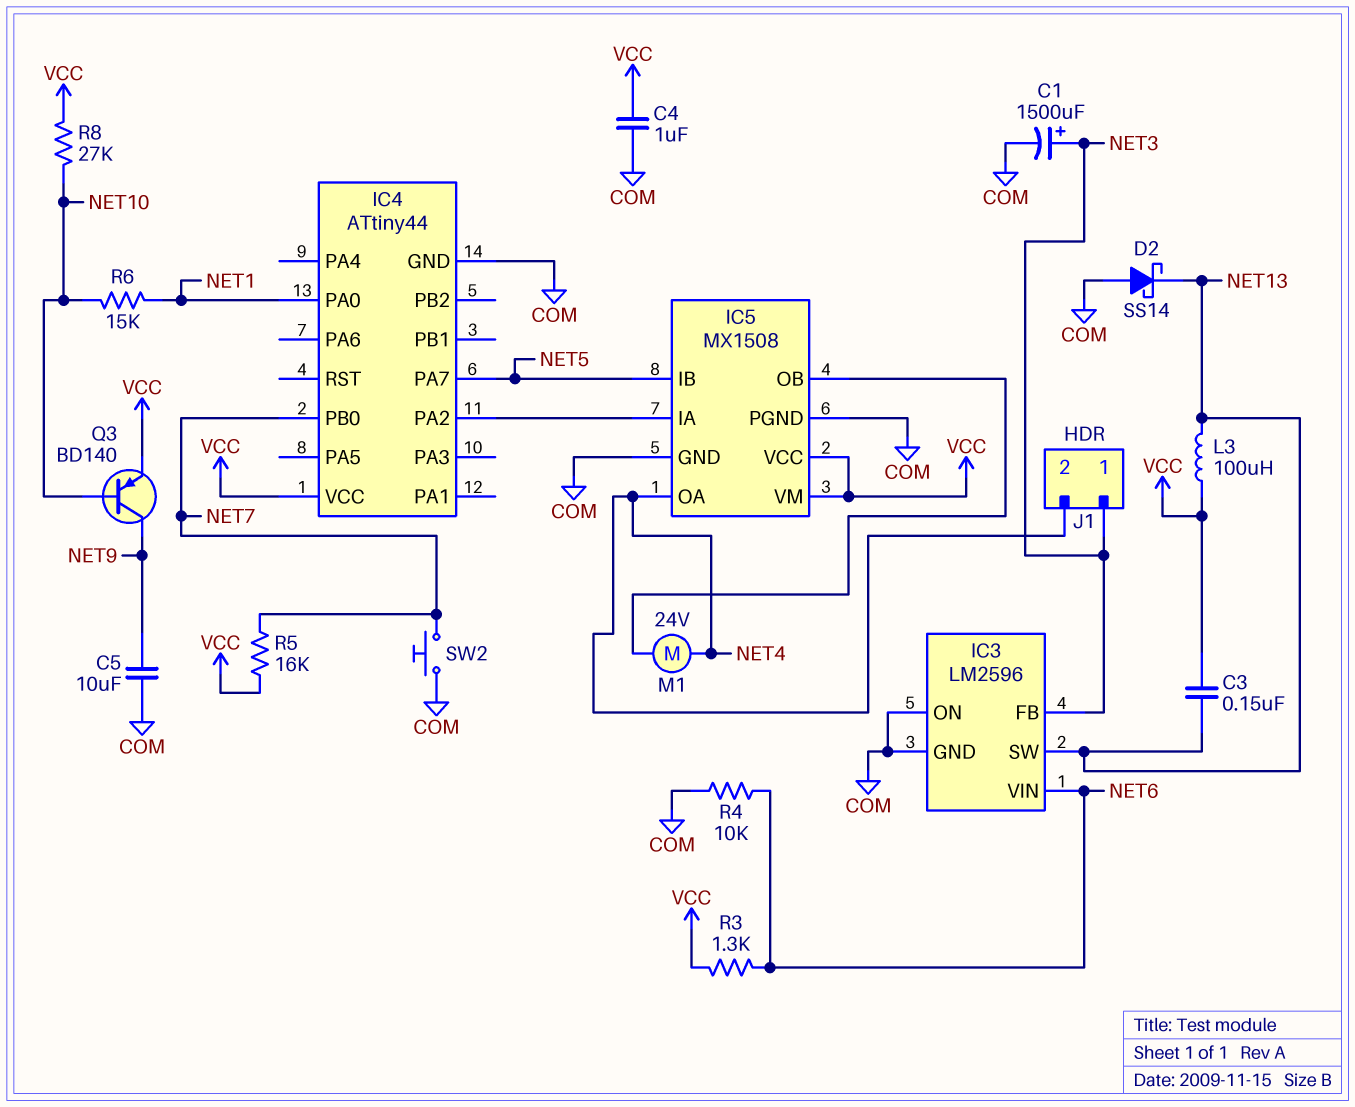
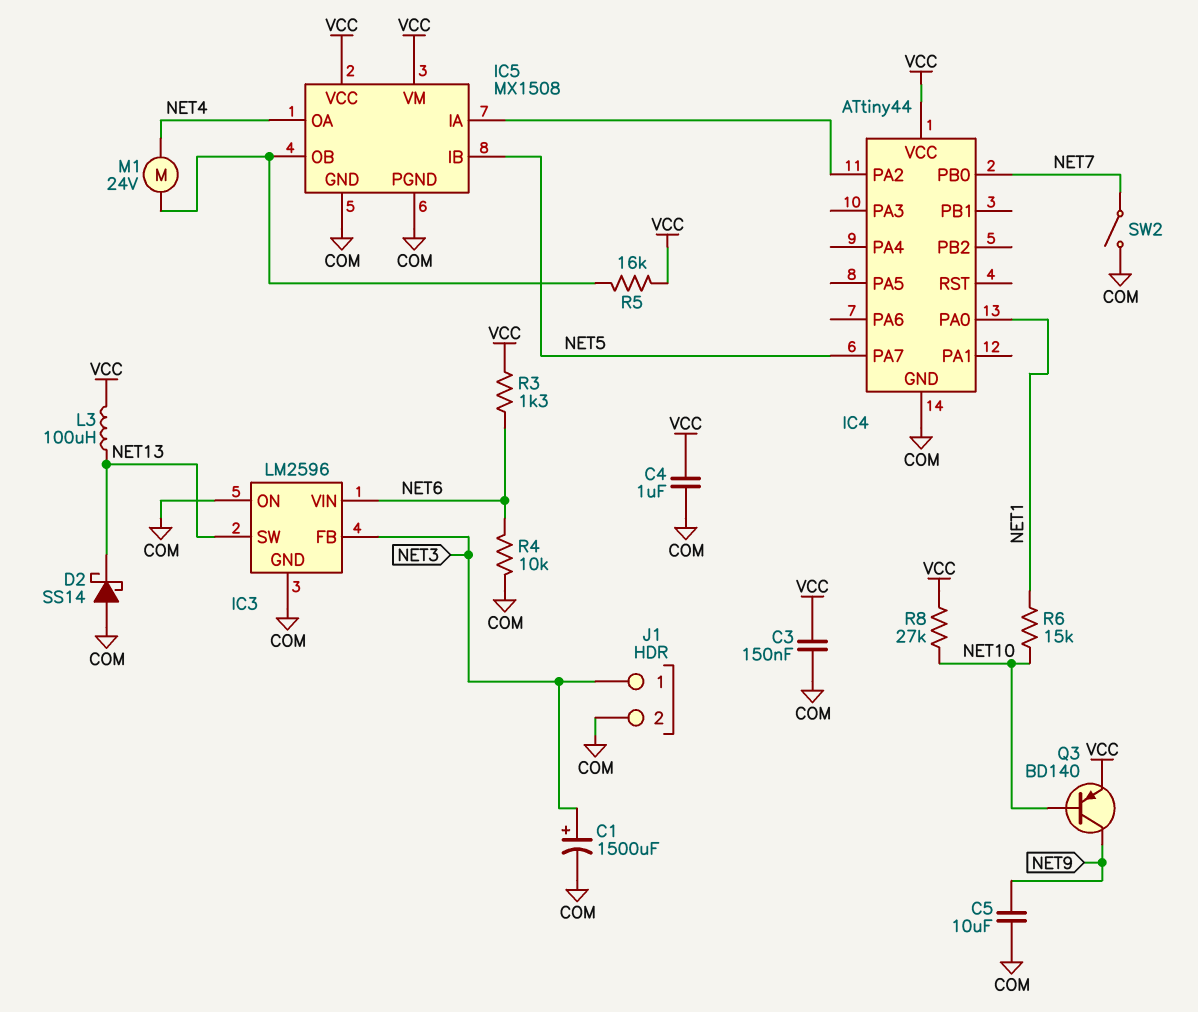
C3: 150nF (NET13, VCC) -> 150nF (COM, VCC)
J1 pin 2: NET4 -> COM
R5: 16k (NET7, VCC) -> 16k (IC5/OB, VCC)
SW2: button (COM, NET7) -> switch (COM, NET7)

